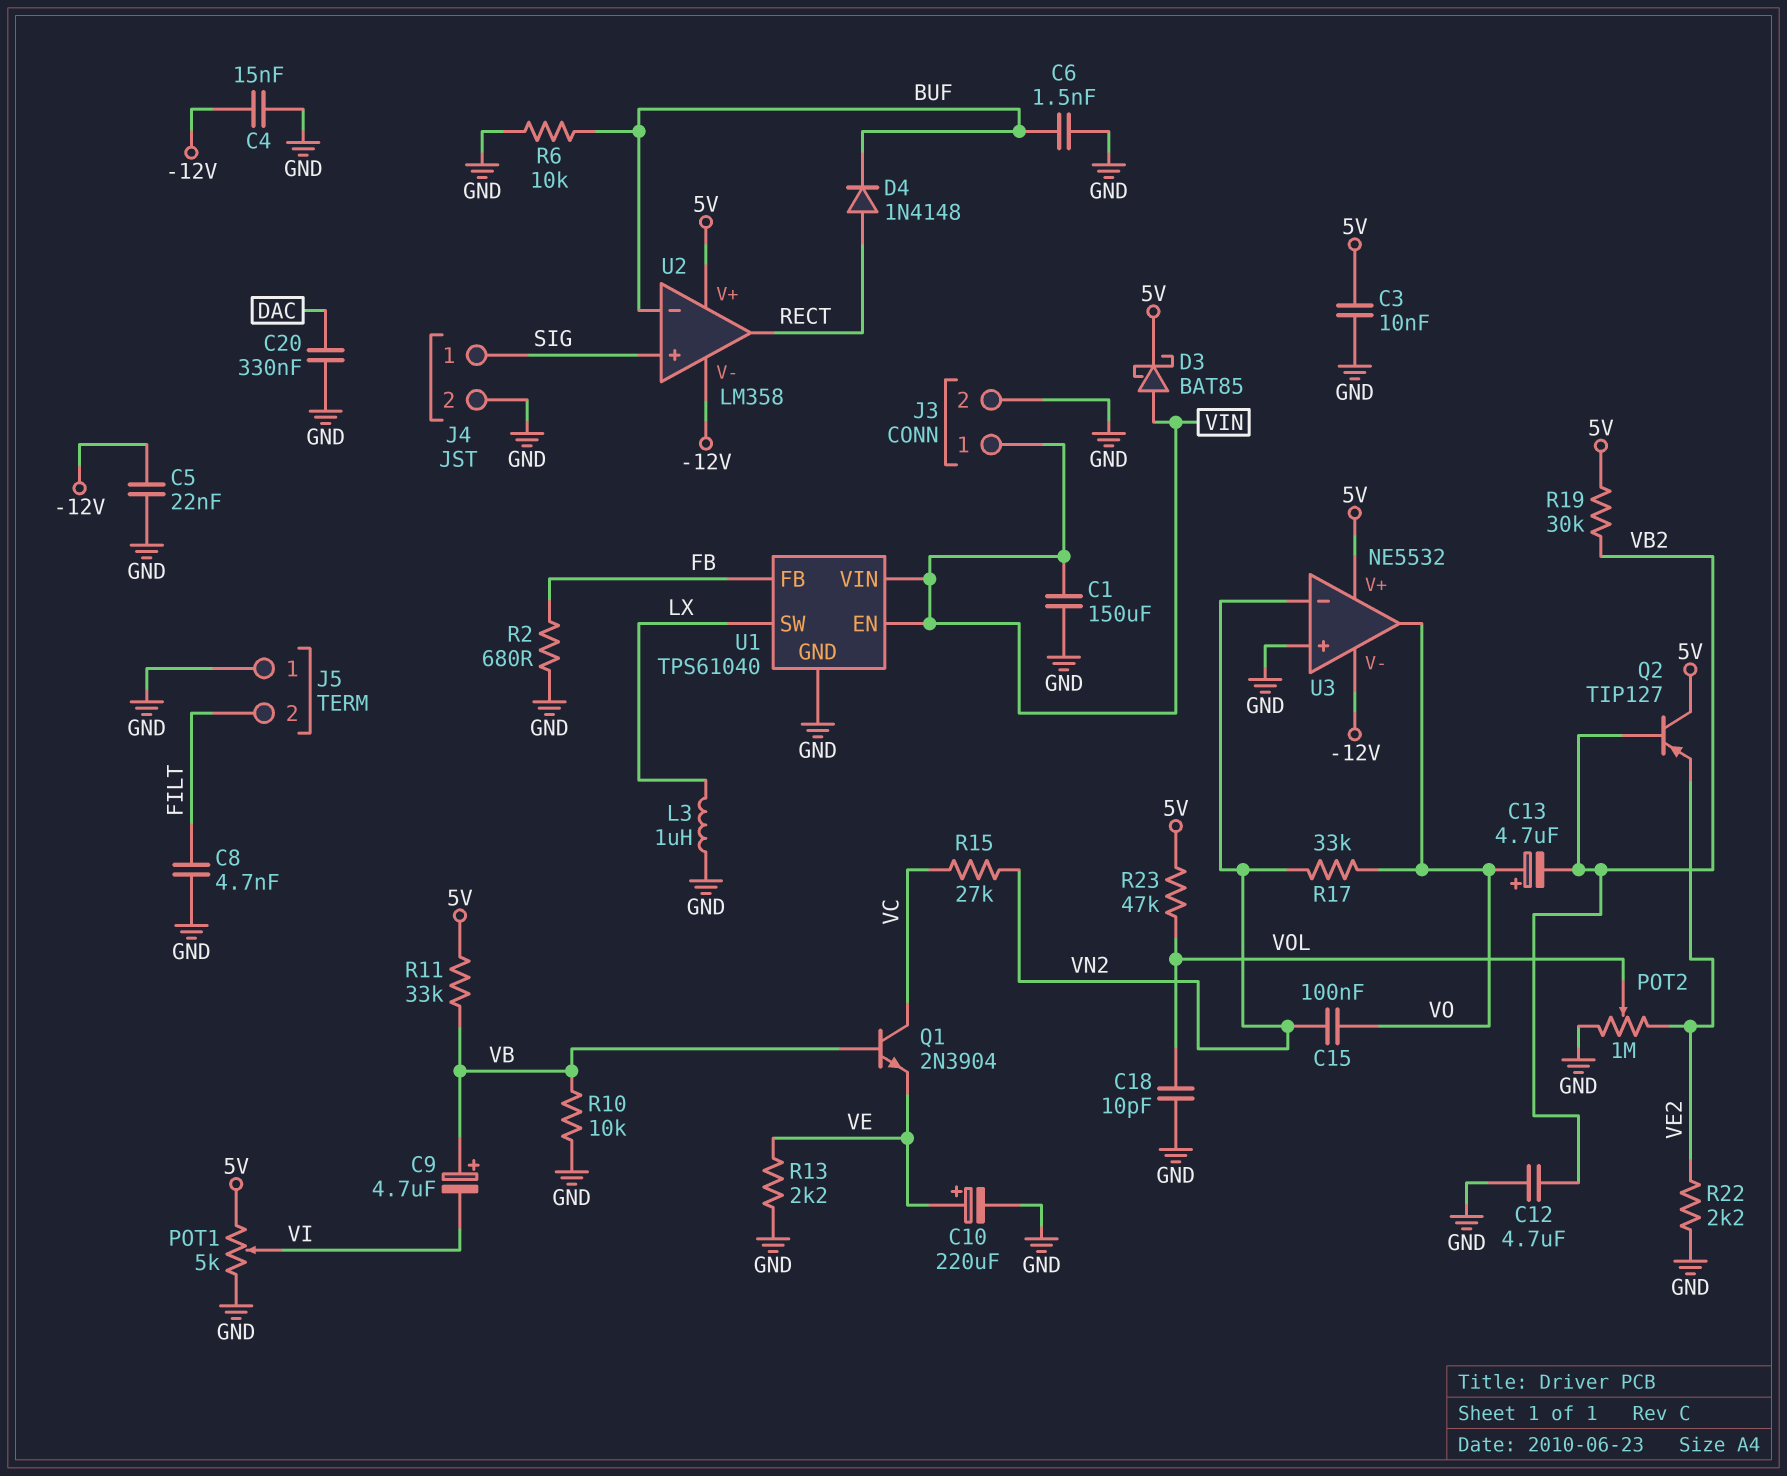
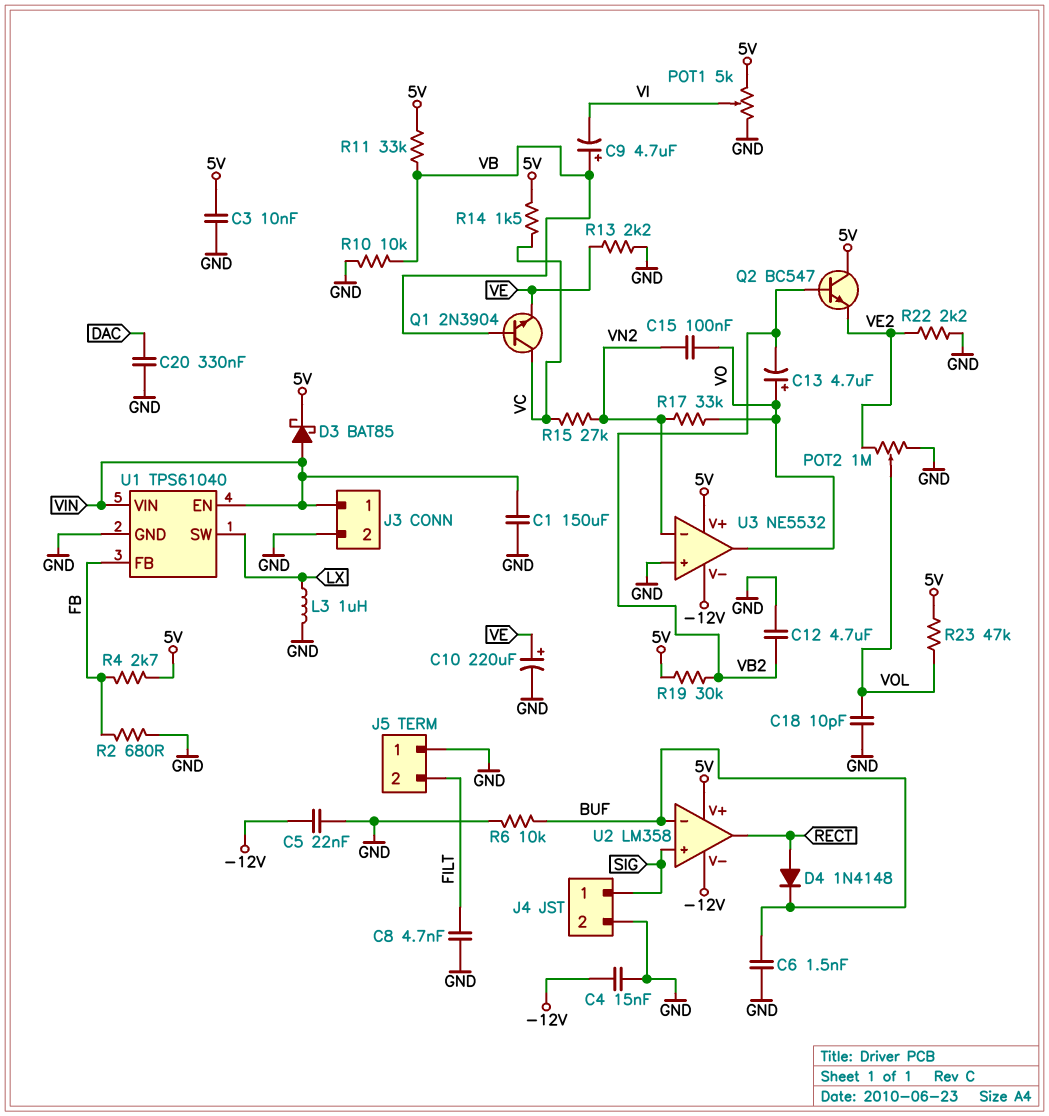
Q2: PNP TIP127 (B VB2, C 5V, E VE2) -> NPN BC547 (B VB2, C 5V, E VE2)
R4: none -> 2.7k (5V, FB)
R14: none -> 1.5k (5V, VC)

